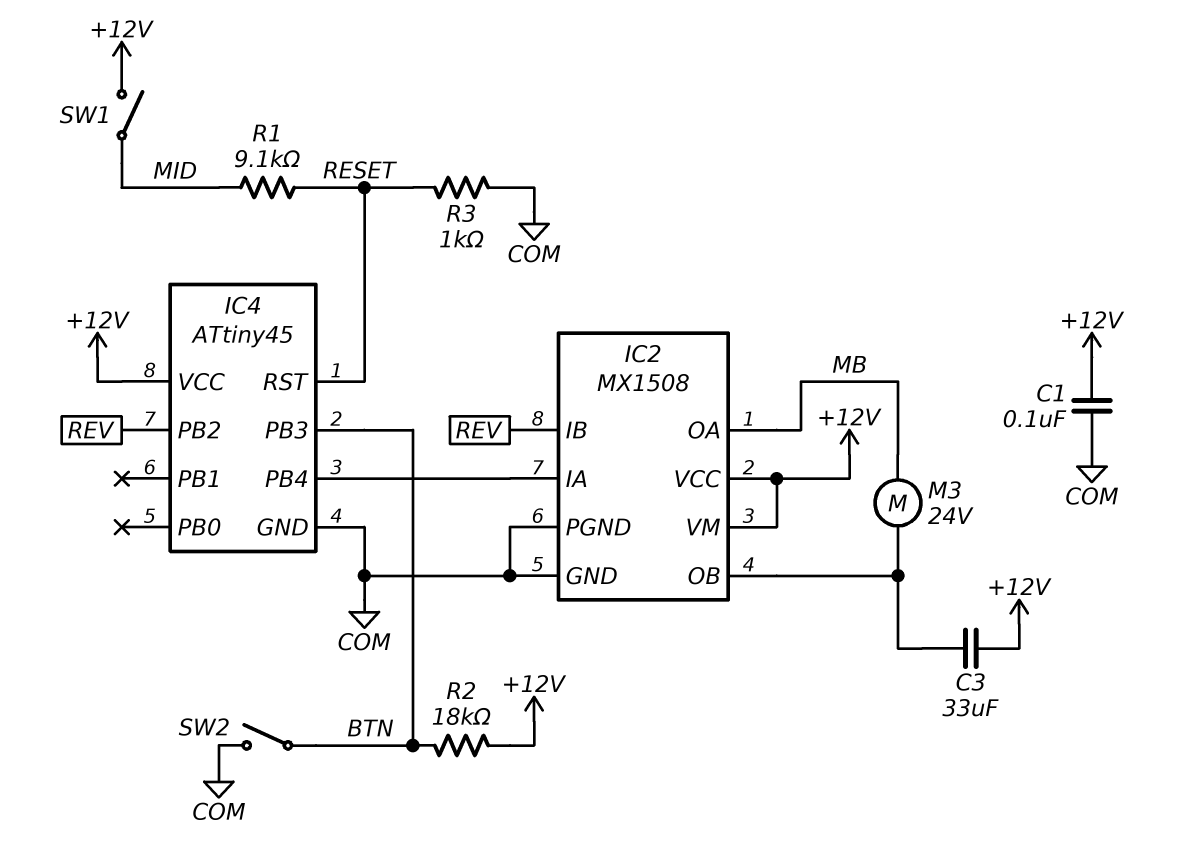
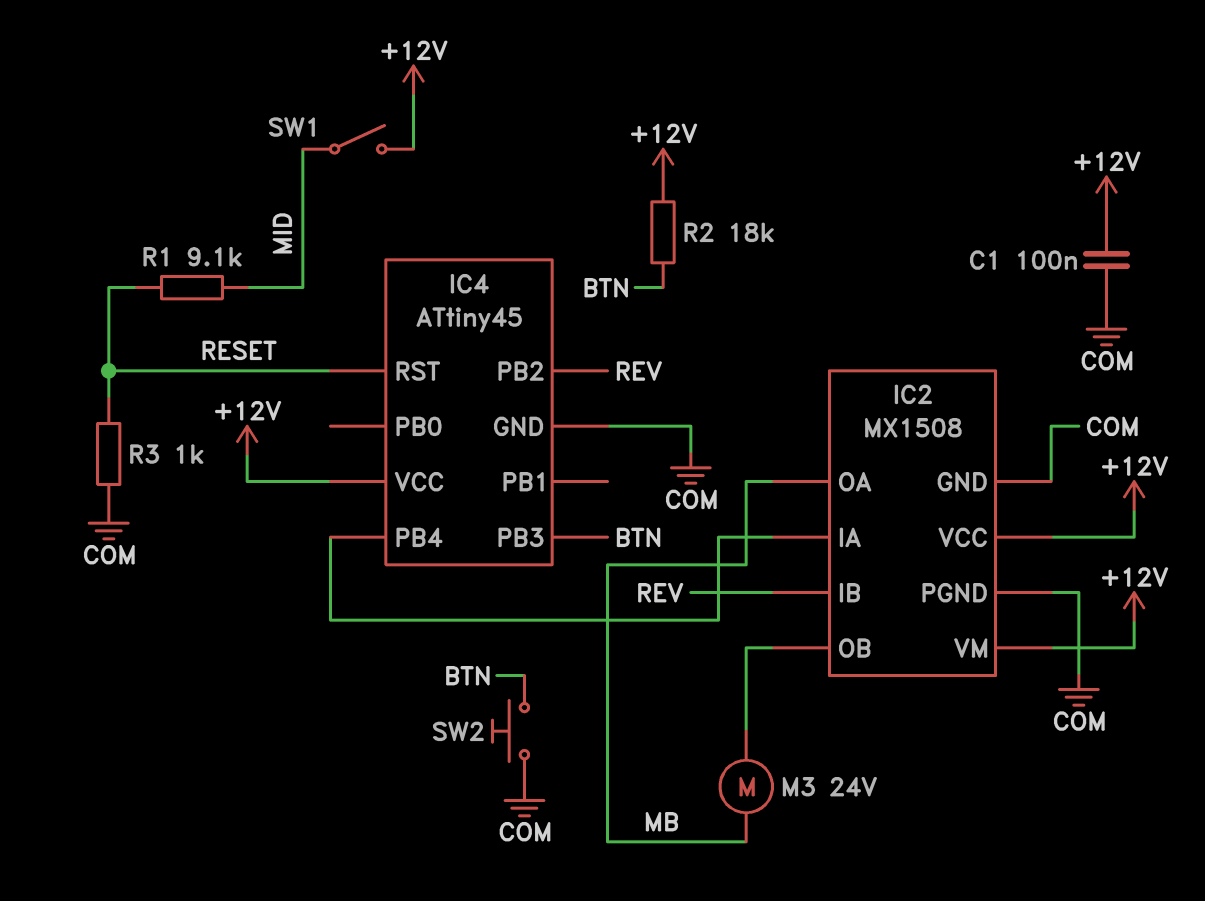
C3: 33uF (+12V, IC2/OB) -> none
SW2: switch (BTN, COM) -> button (BTN, COM)

